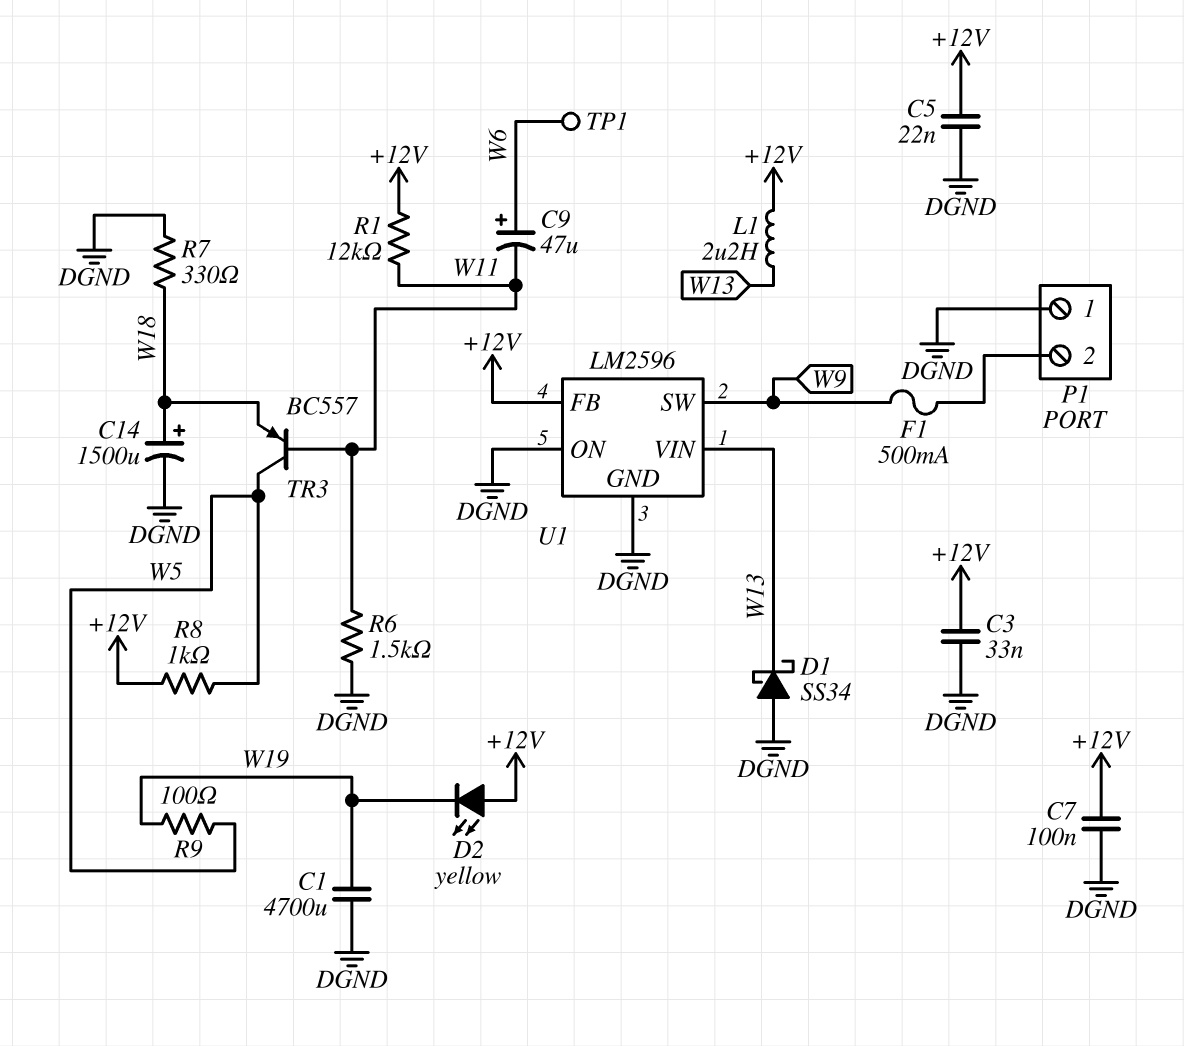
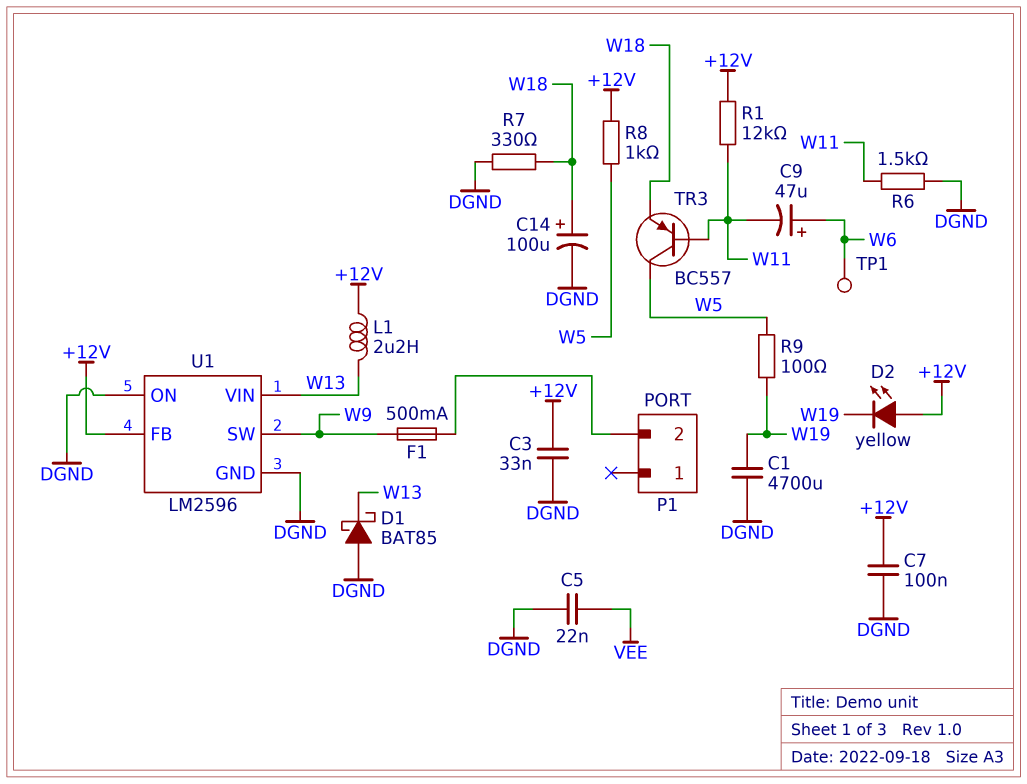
C5: 22nF (+12V, DGND) -> 22nF (DGND, VEE)
C14: 1500uF (plus W18, minus DGND) -> 100uF (plus W18, minus DGND)
D1: schottky SS34 (A DGND, K W13) -> schottky BAT85 (A DGND, K W13)
P1 pin 1: DGND -> none

